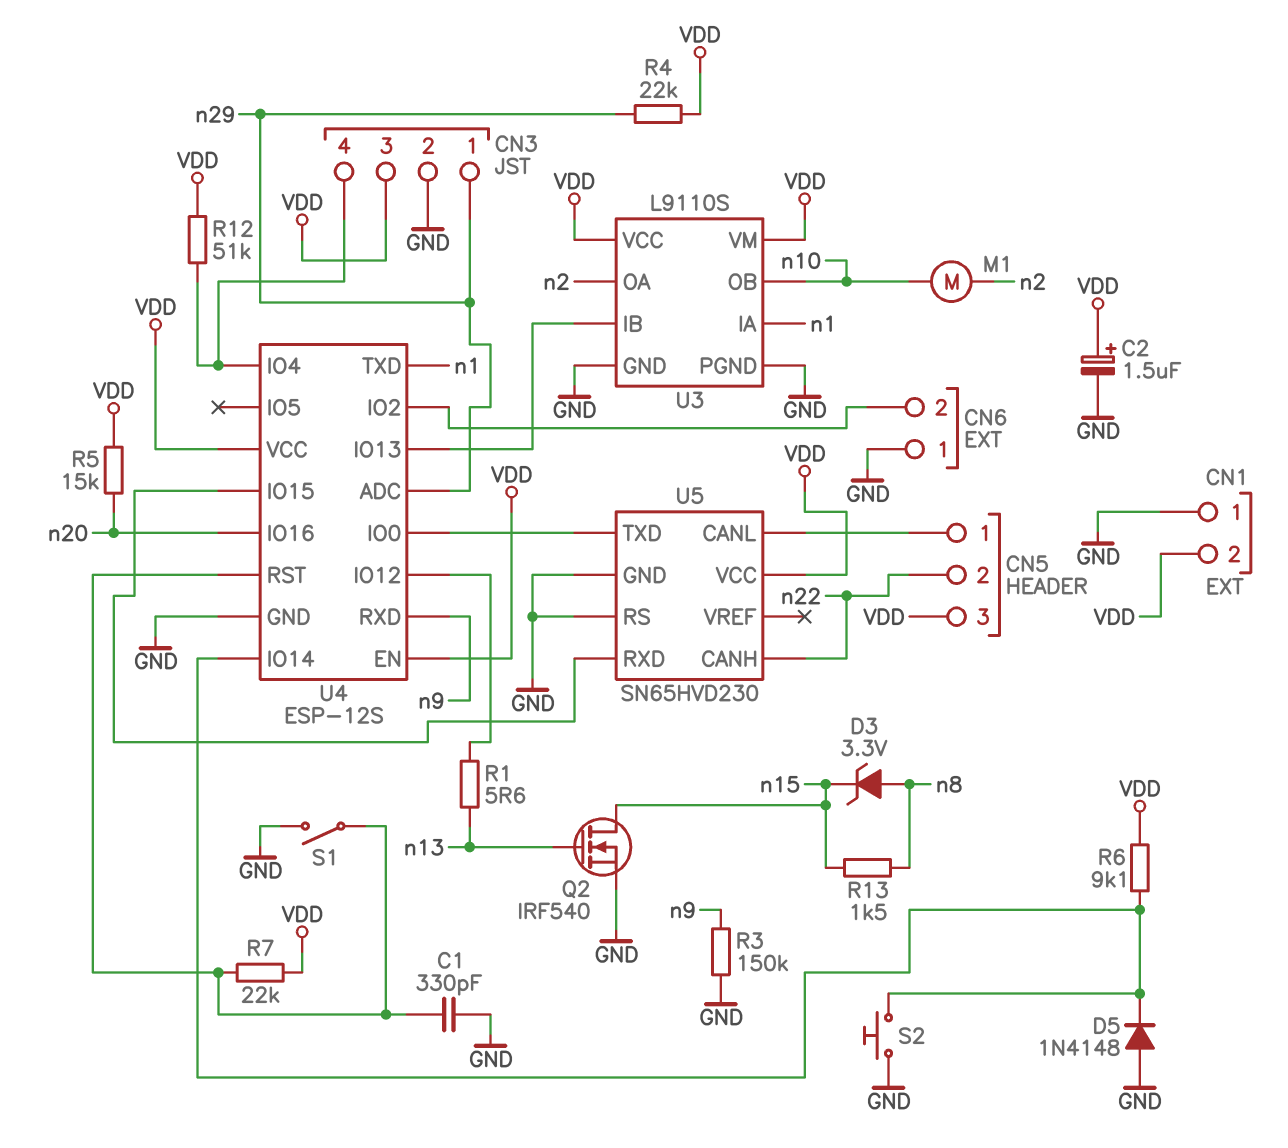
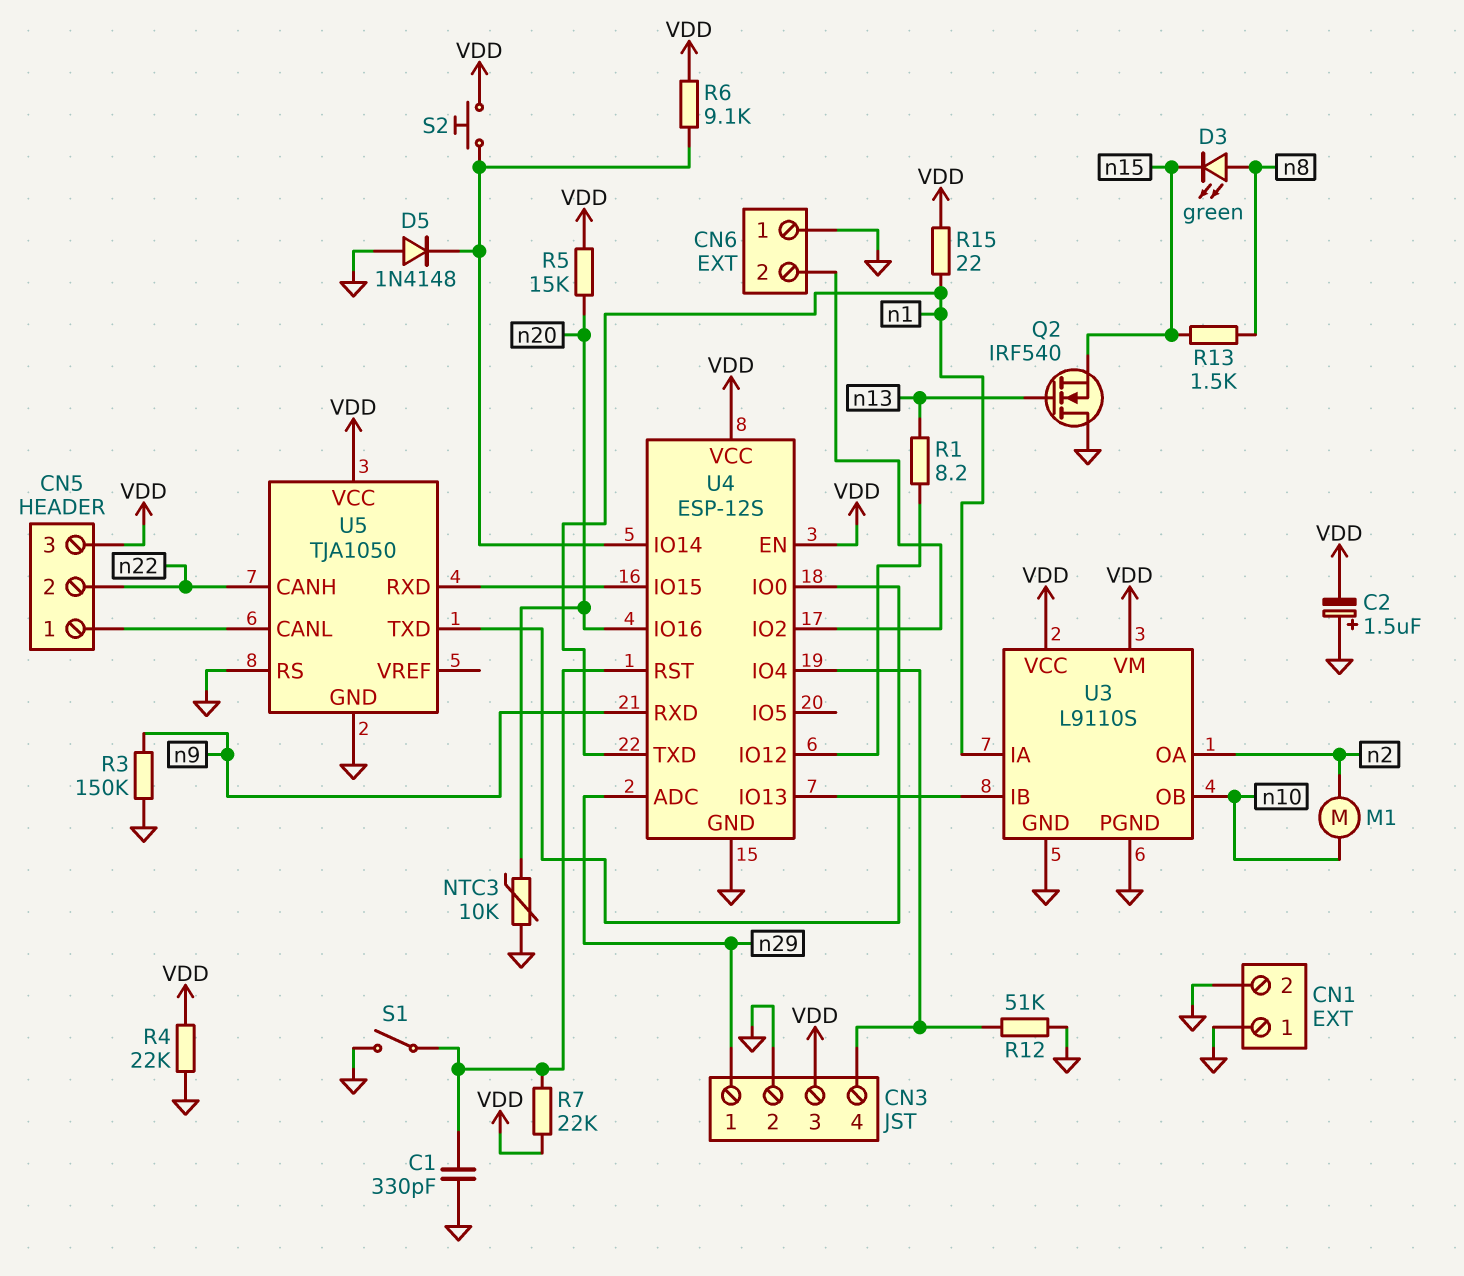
C2: 1.5uF (plus VDD, minus GND) -> 1.5uF (plus GND, minus VDD)
CN1 pin 2: VDD -> GND
D3: zener 3.3V (A n8, K n15) -> LED green (A n8, K n15)
NTC3: none -> 10k (GND, n20)
Q2: NMOS IRF540 (G n13, D n15, S GND) -> NMOS IRF540 (G n13, D GND, S n15)
R1: 5.6 (U4/IO12, n13) -> 8.2 (U4/IO12, n13)
R4: 22k (VDD, n29) -> 22k (GND, VDD)
R12: 51k (CN3/4, VDD) -> 51k (CN3/4, GND)
R15: none -> 22 (VDD, n1)
S2: button (GND, U4/IO14) -> button (U4/IO14, VDD)
U5: SN65HVD230 -> TJA1050

